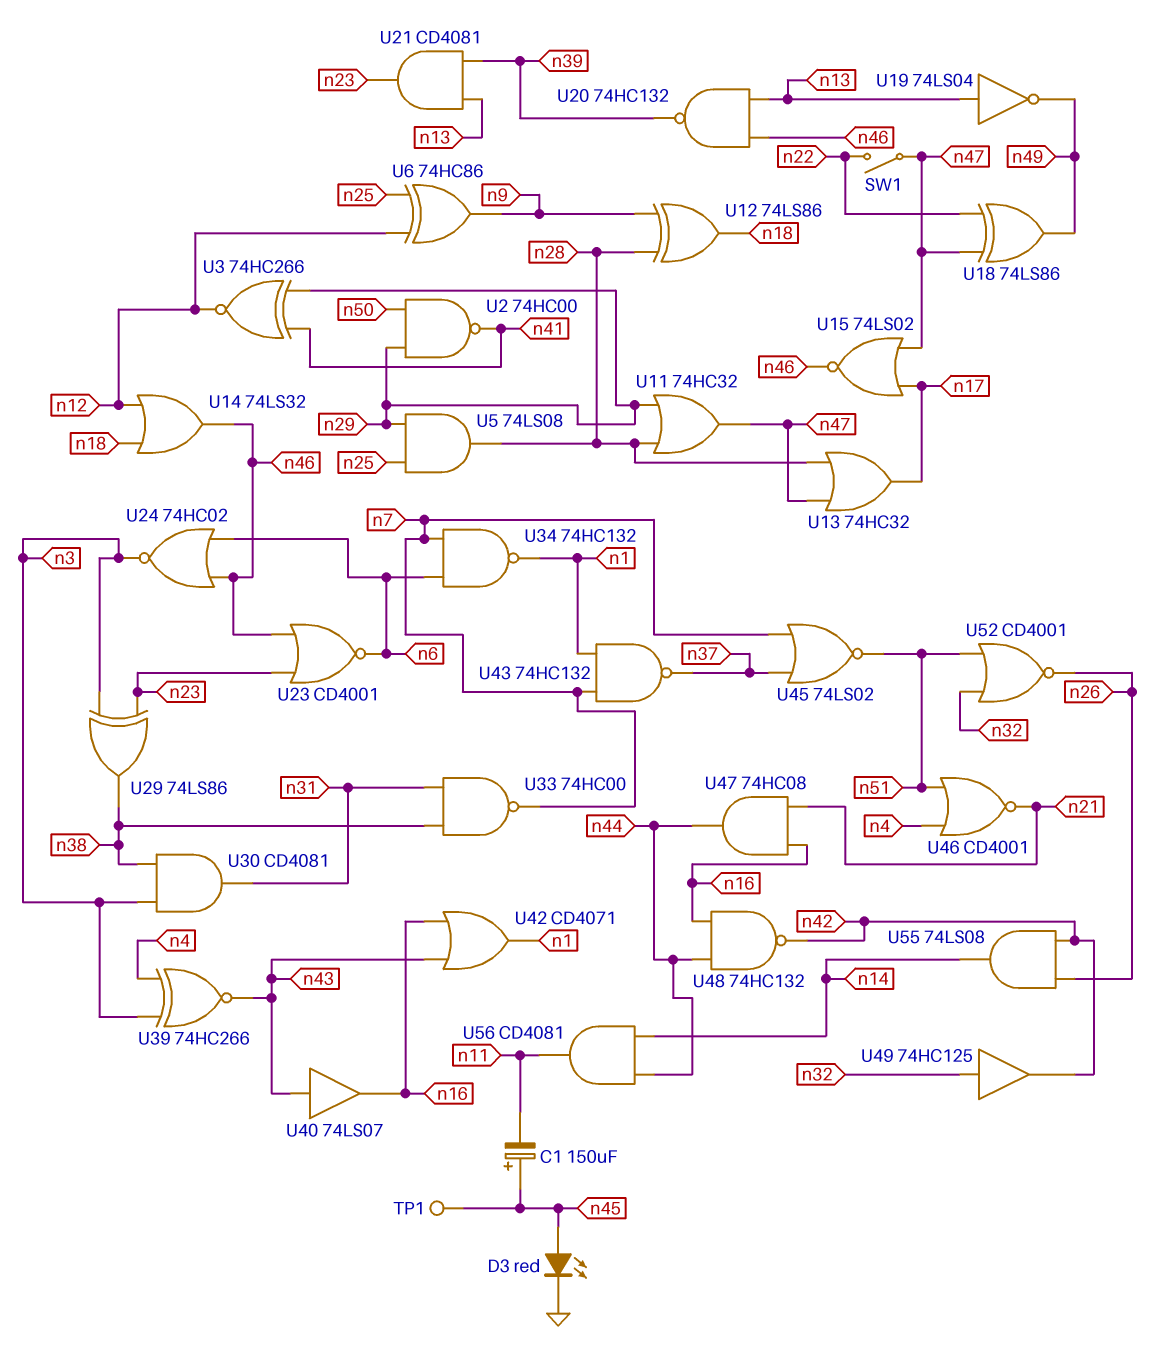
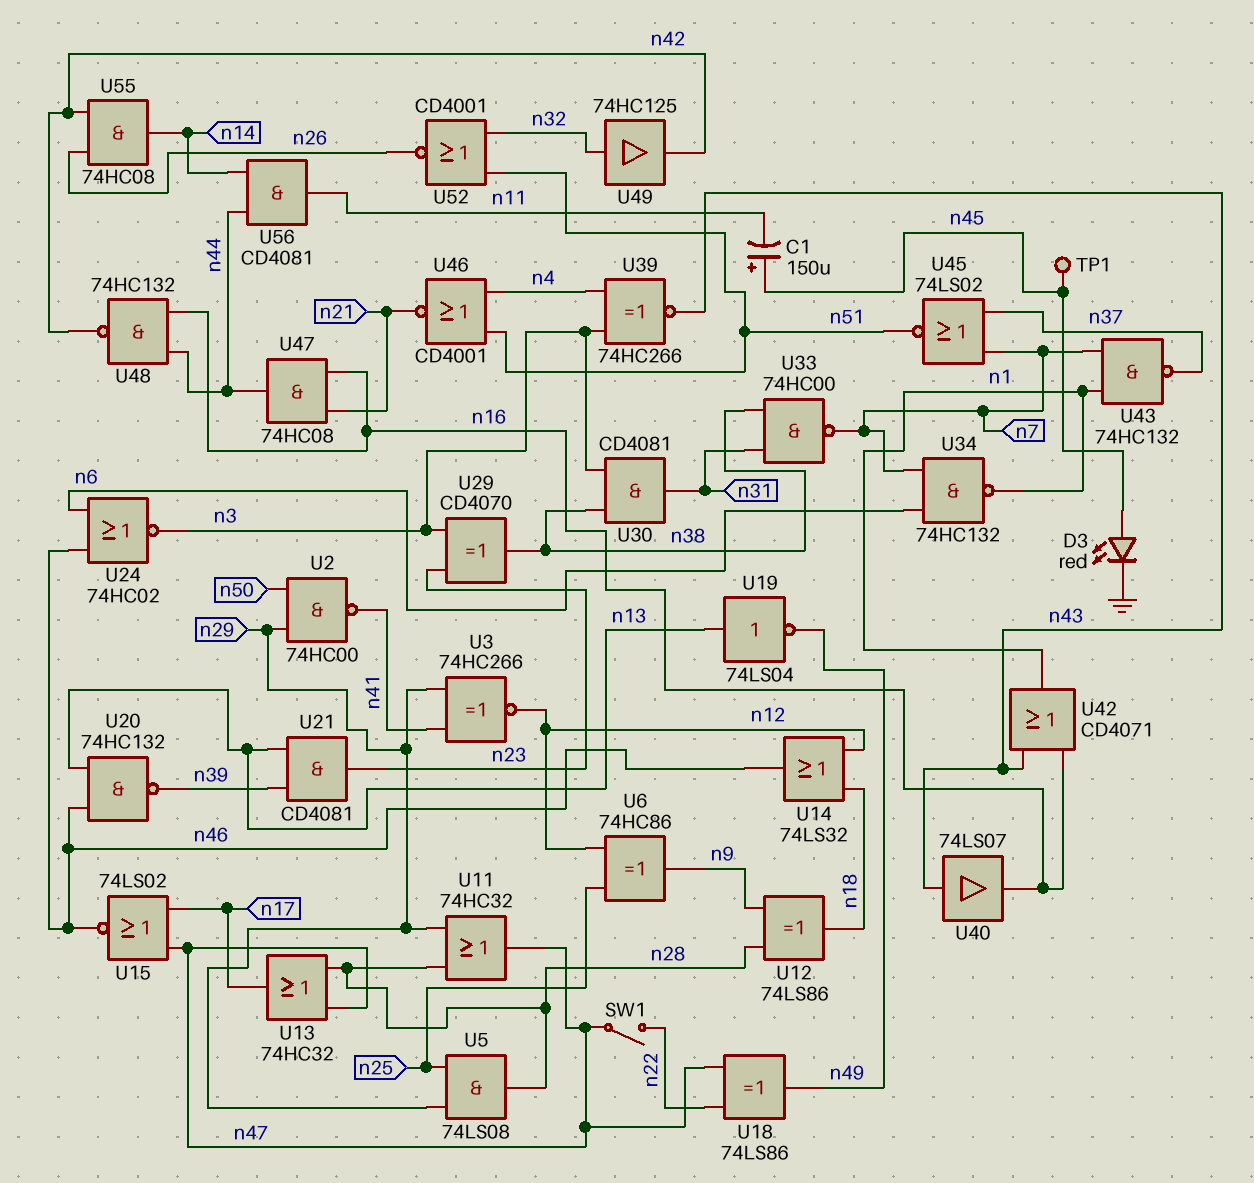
U23: NOR CD4001 (in n23, in n46, out n6) -> none
U29: XOR 74LS86 (in n3, in n23, out n38) -> XOR CD4070 (in n3, in n23, out n38)
U55: AND 74LS08 (in n26, in n42, out n14) -> AND 74HC08 (in n26, in n42, out n14)

